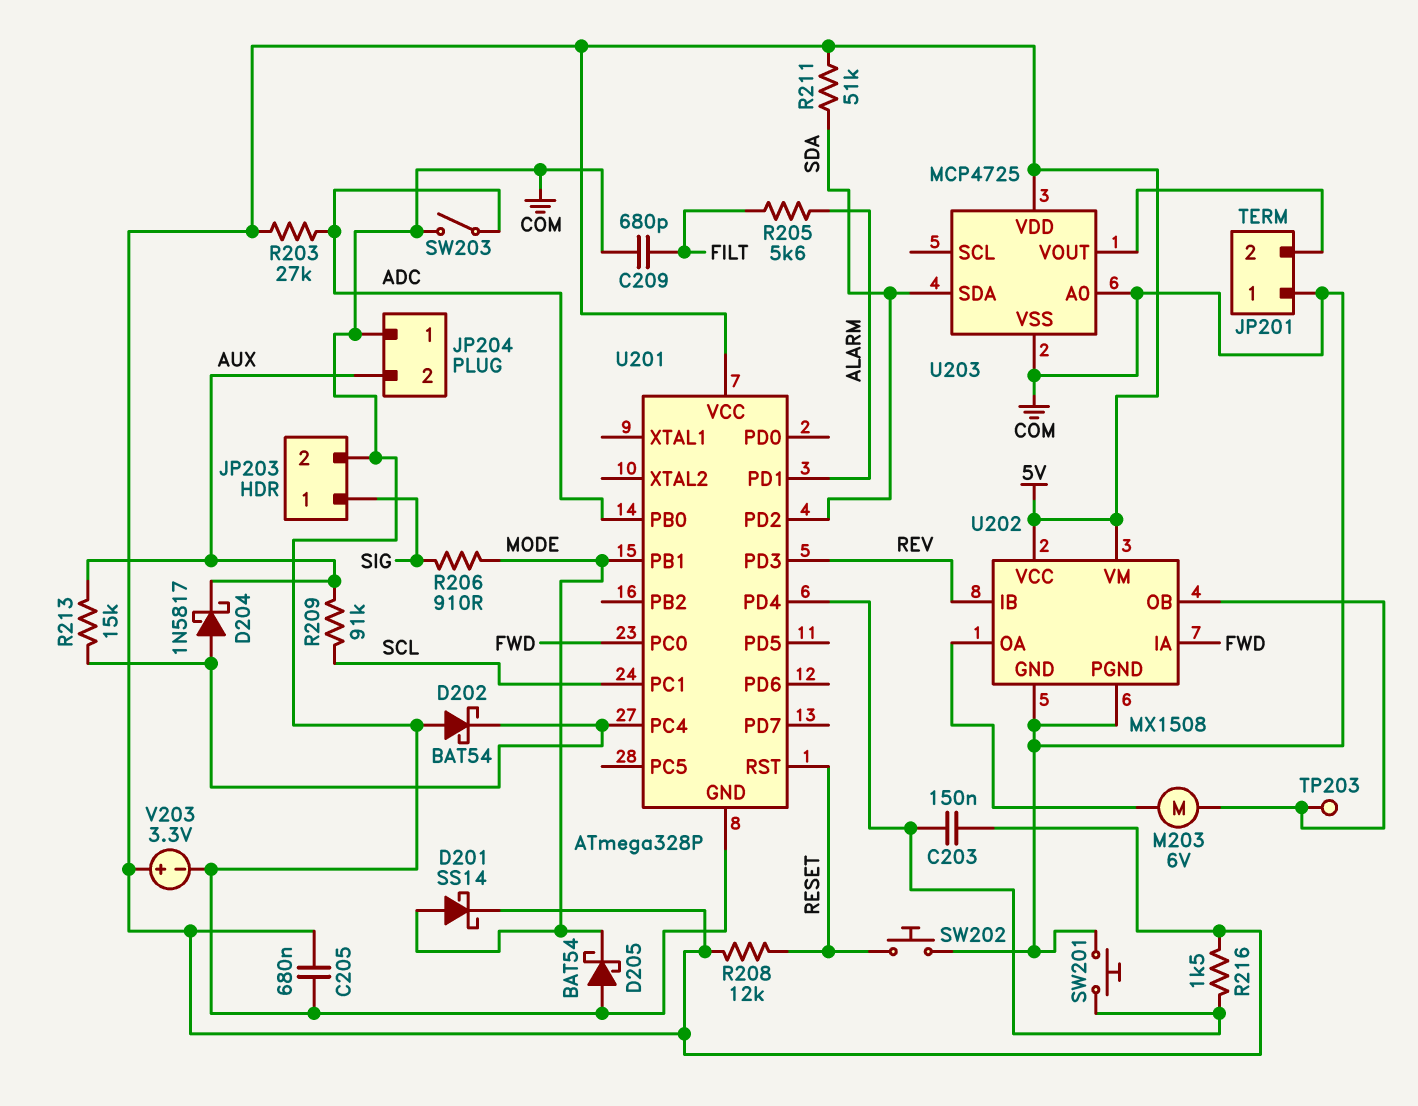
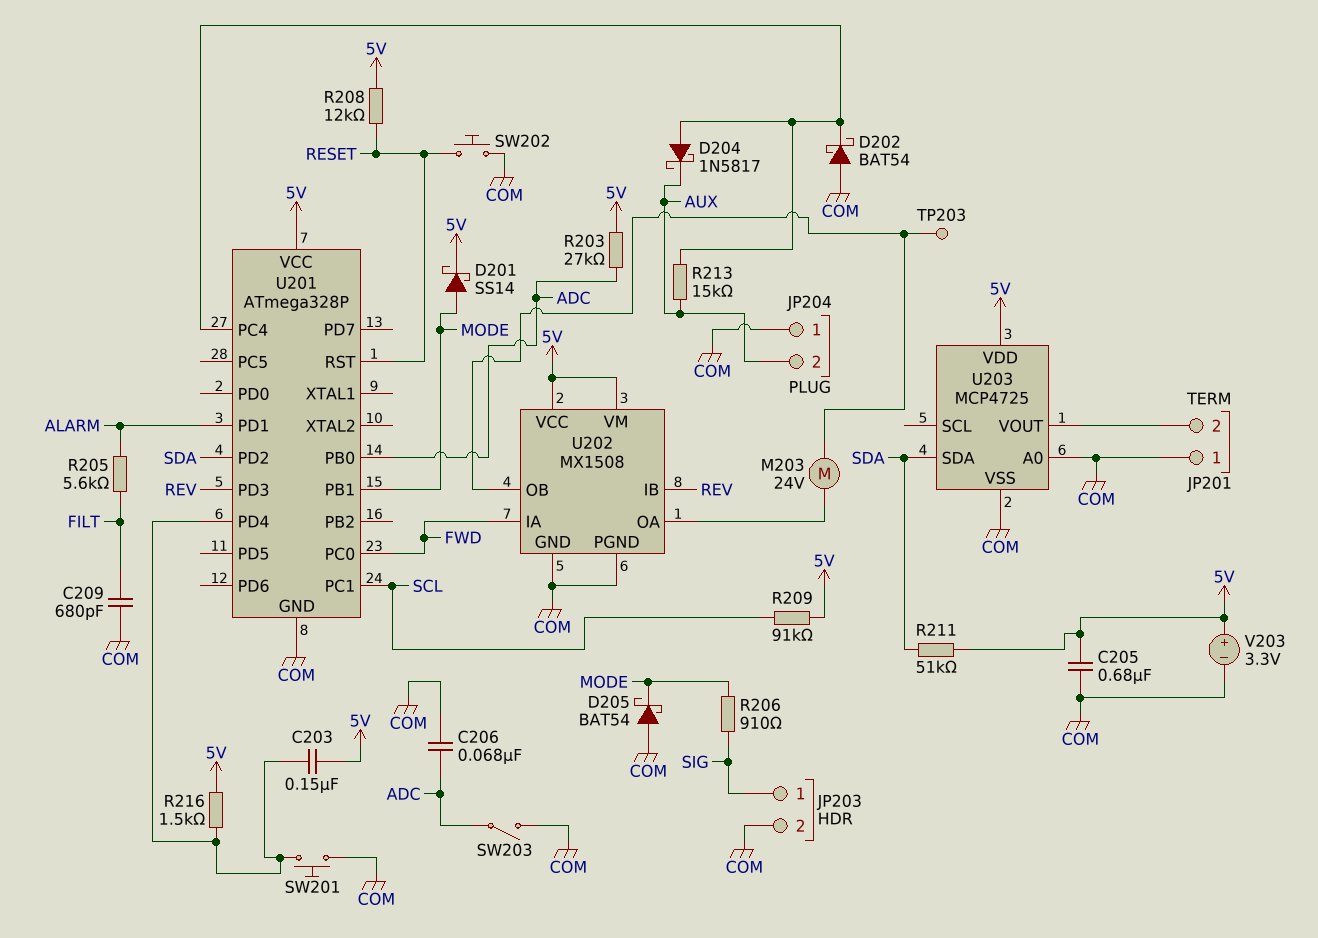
C206: none -> 68nF (ADC, COM)
M203: motor 6V (U202/OA, U202/OB) -> motor 24V (U202/OA, U202/OB)
R209: 91k (AUX, SCL) -> 91k (5V, SCL)

